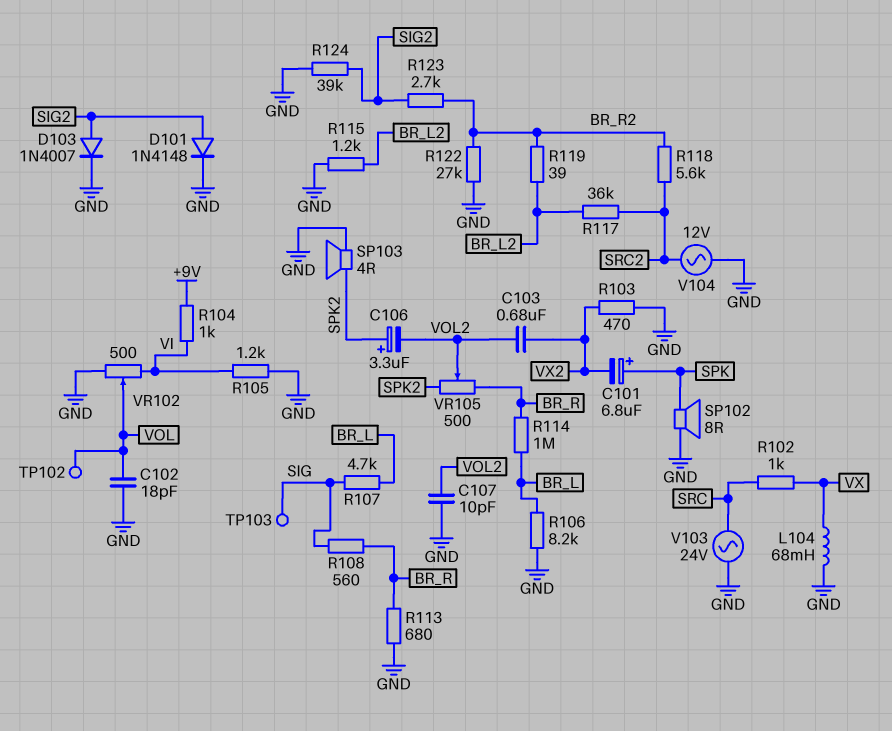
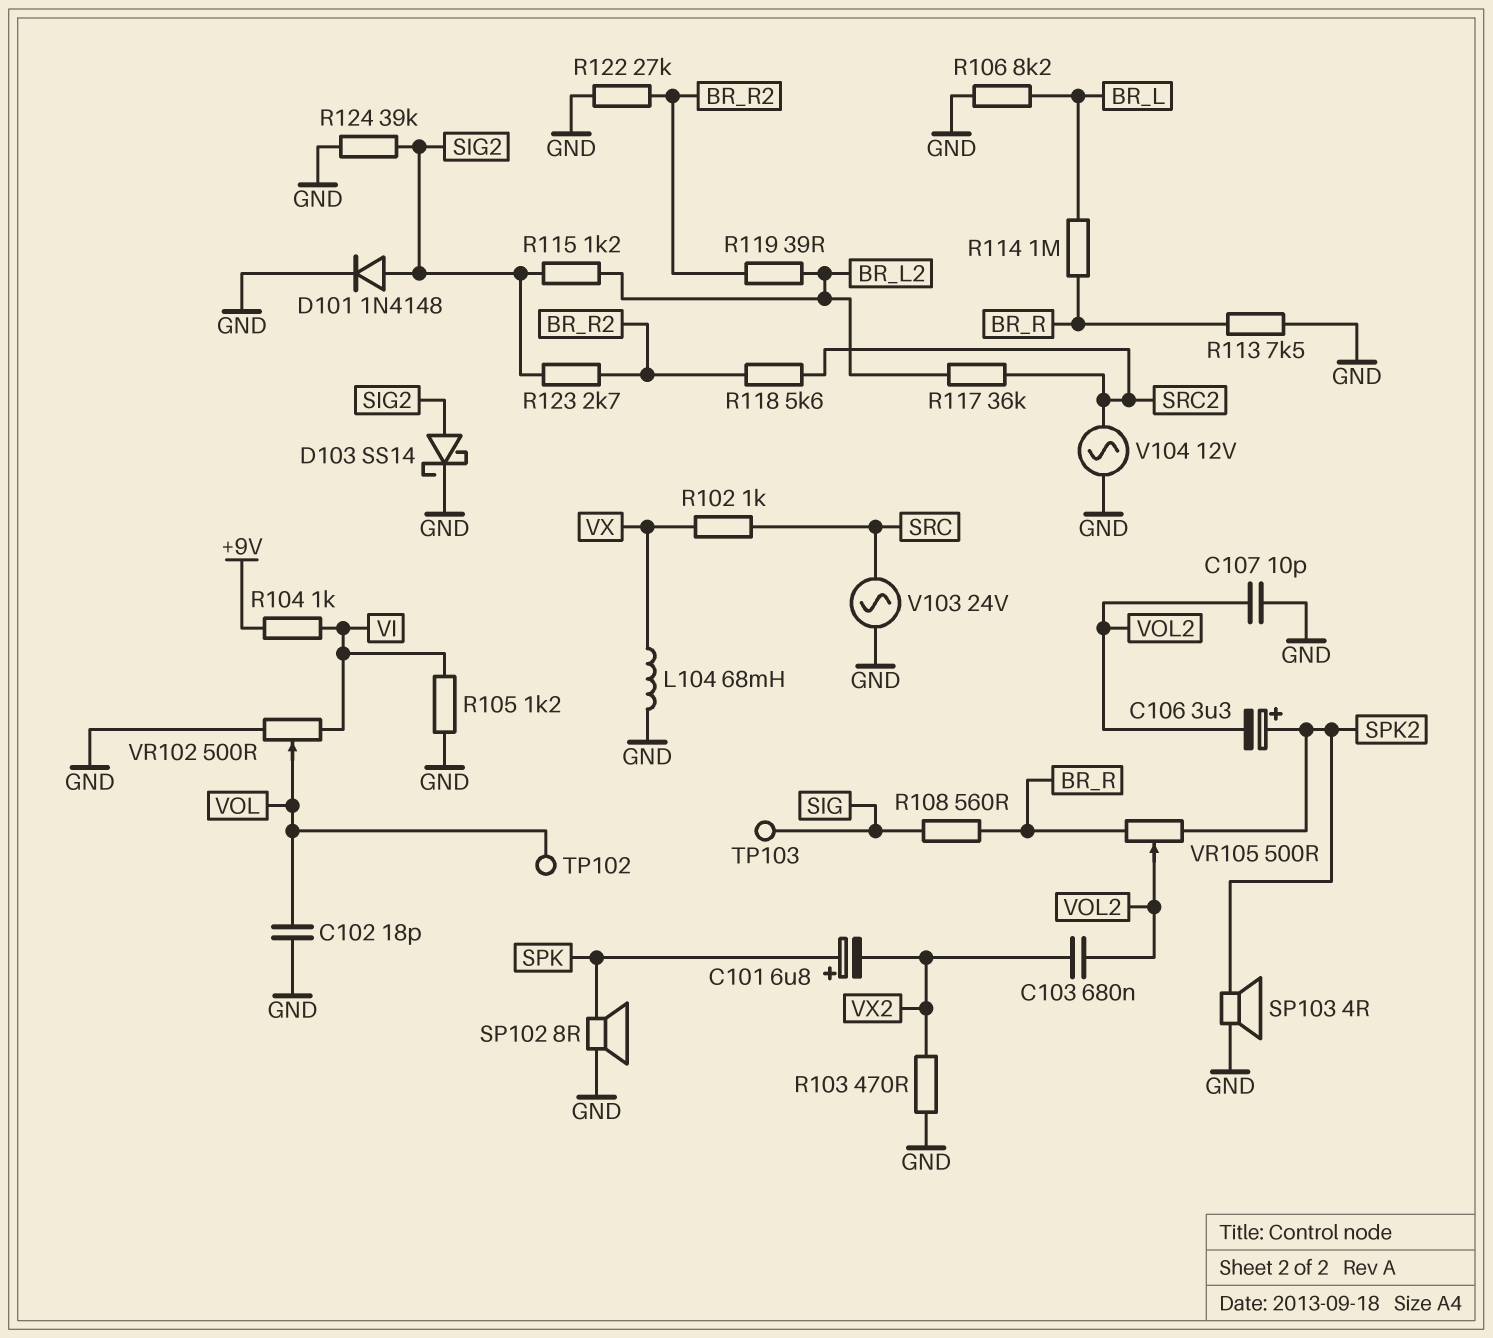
D103: diode 1N4007 (A SIG2, K GND) -> schottky SS14 (A SIG2, K GND)
R107: 4.7k (BR_L, SIG) -> none
R113: 680 (BR_R, GND) -> 7.5k (BR_R, GND)
R115: 1.2k (BR_L2, GND) -> 1.2k (BR_L2, SIG2)

